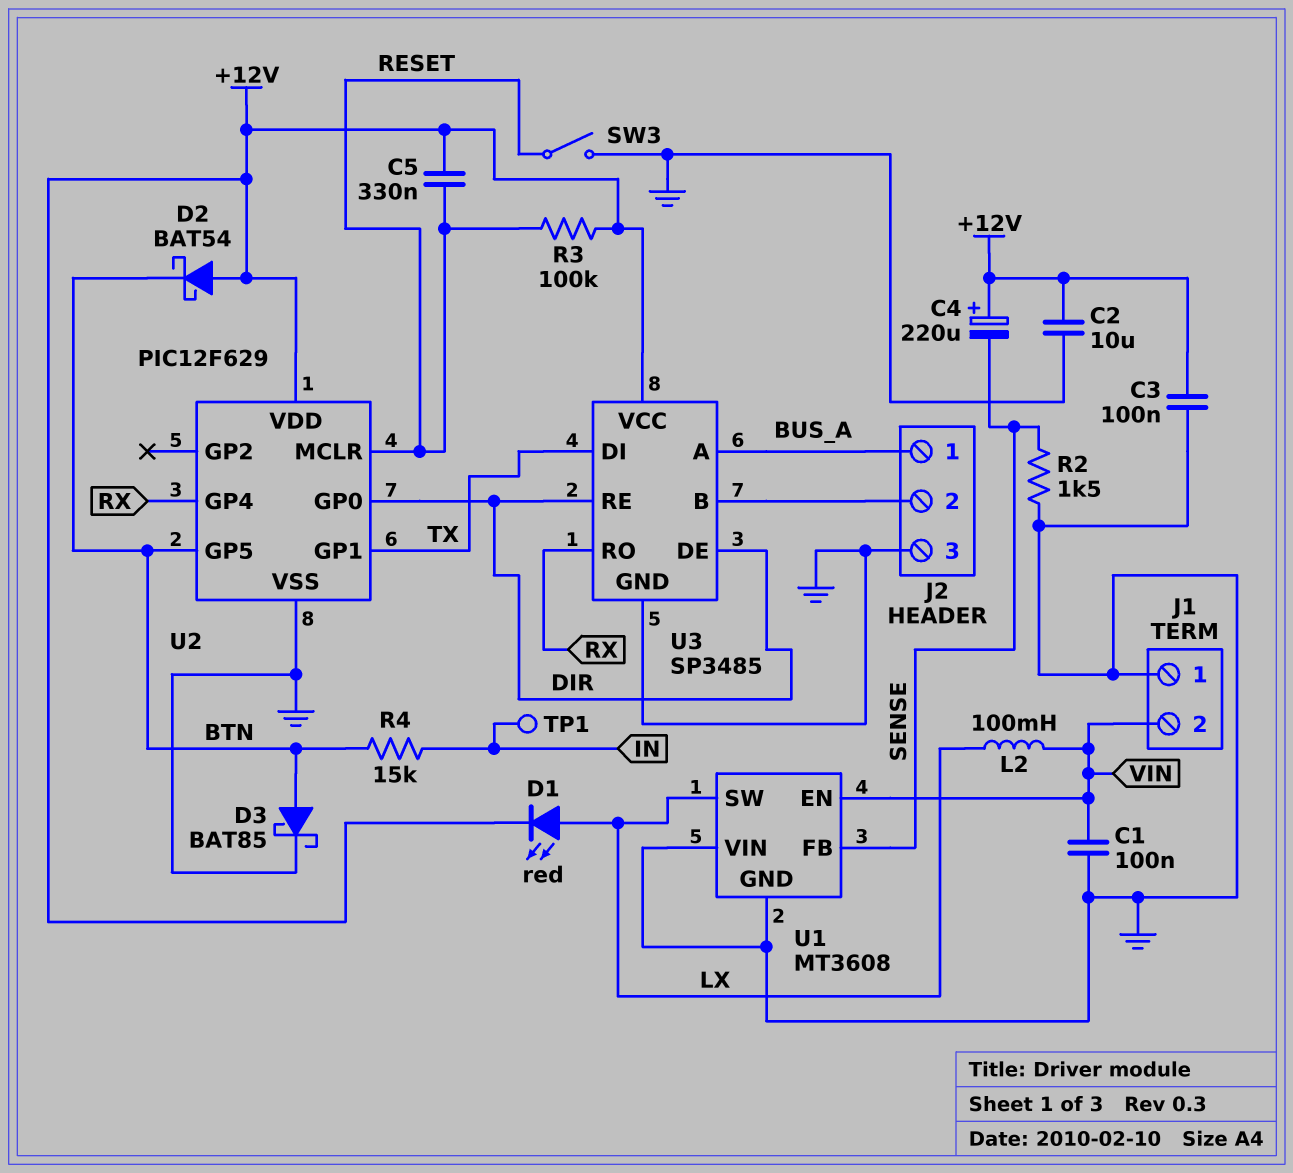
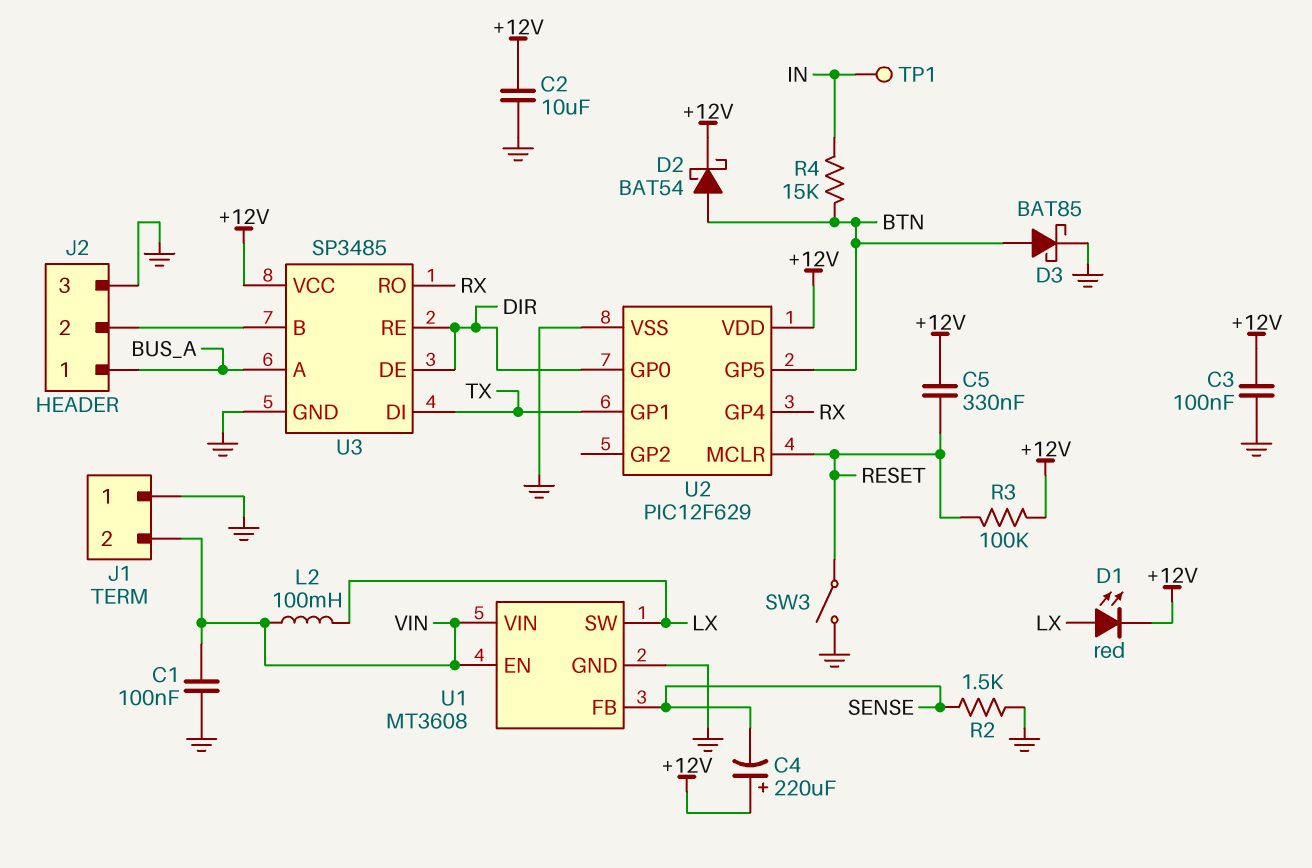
D2: schottky BAT54 (A +12V, K BTN) -> schottky BAT54 (A BTN, K +12V)
U1 pin VIN: GND -> VIN

